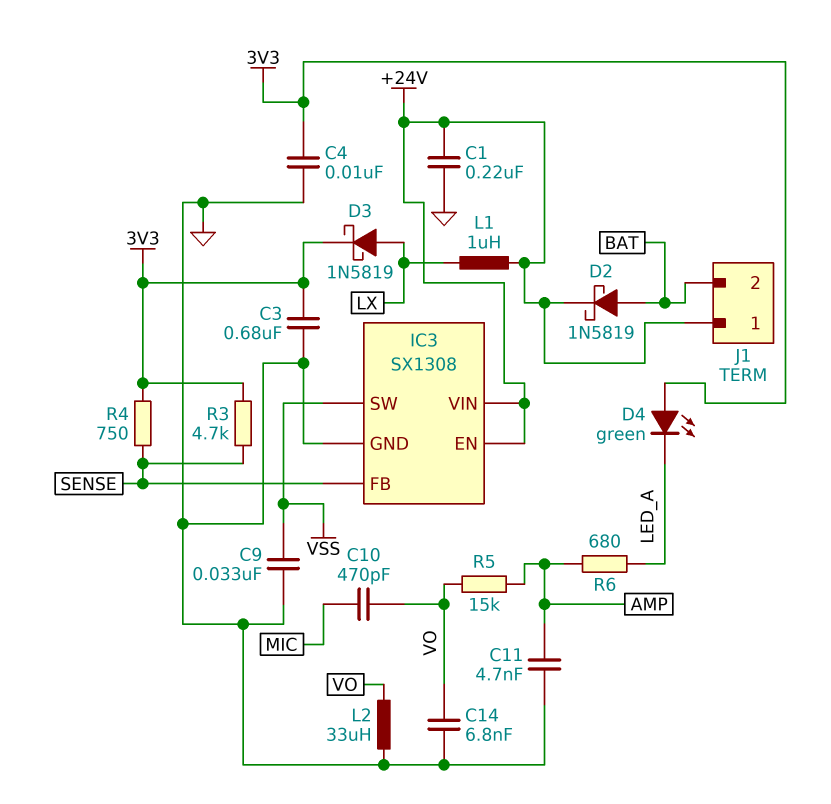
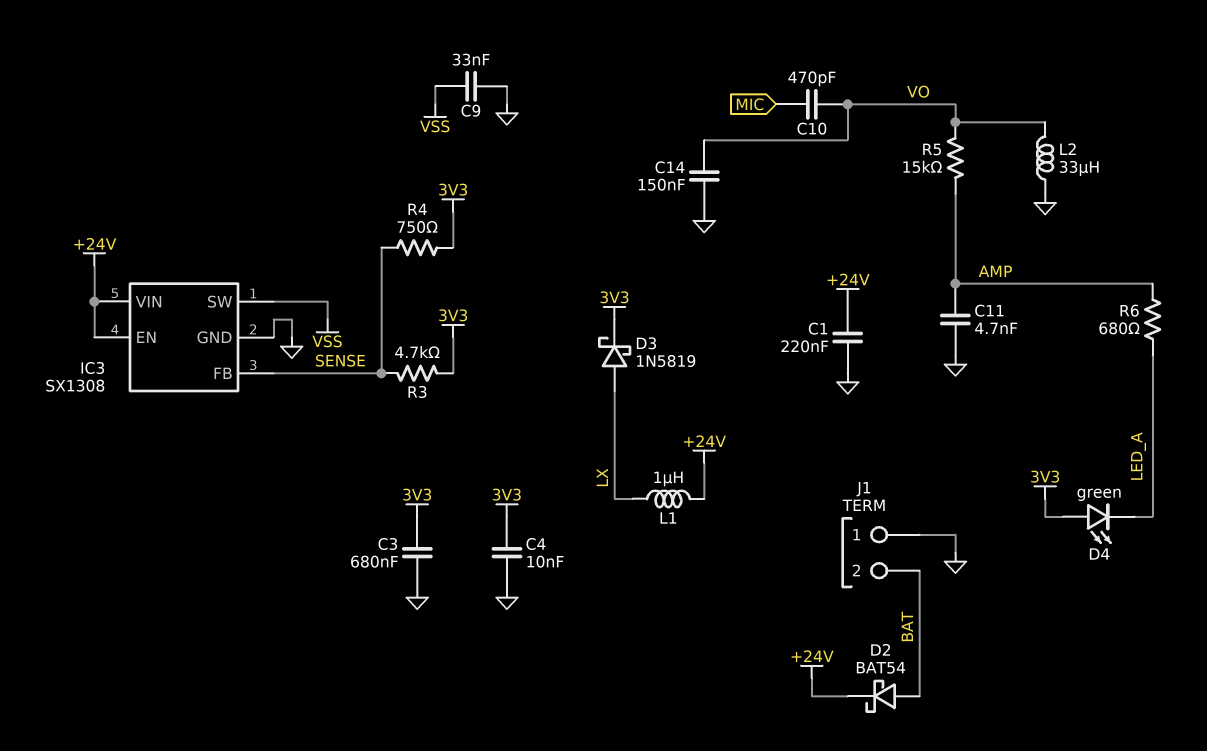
C14: 6.8nF (GND, VO) -> 150nF (GND, VO)
D2: schottky 1N5819 (A BAT, K +24V) -> schottky BAT54 (A BAT, K +24V)
J1 pin 1: +24V -> GND

